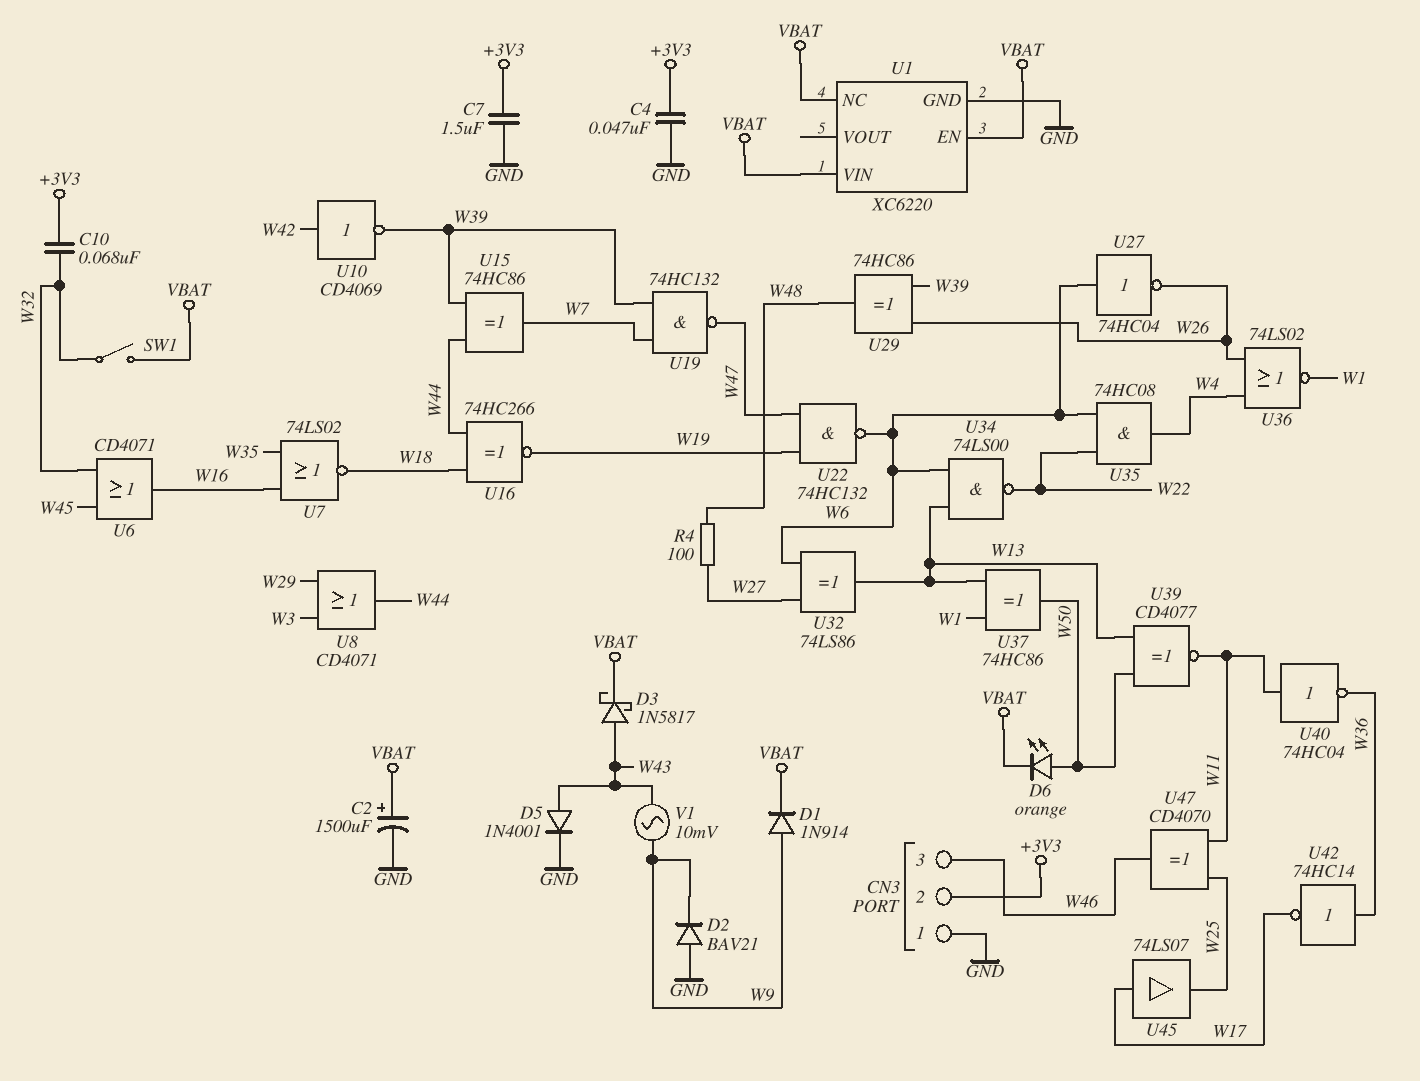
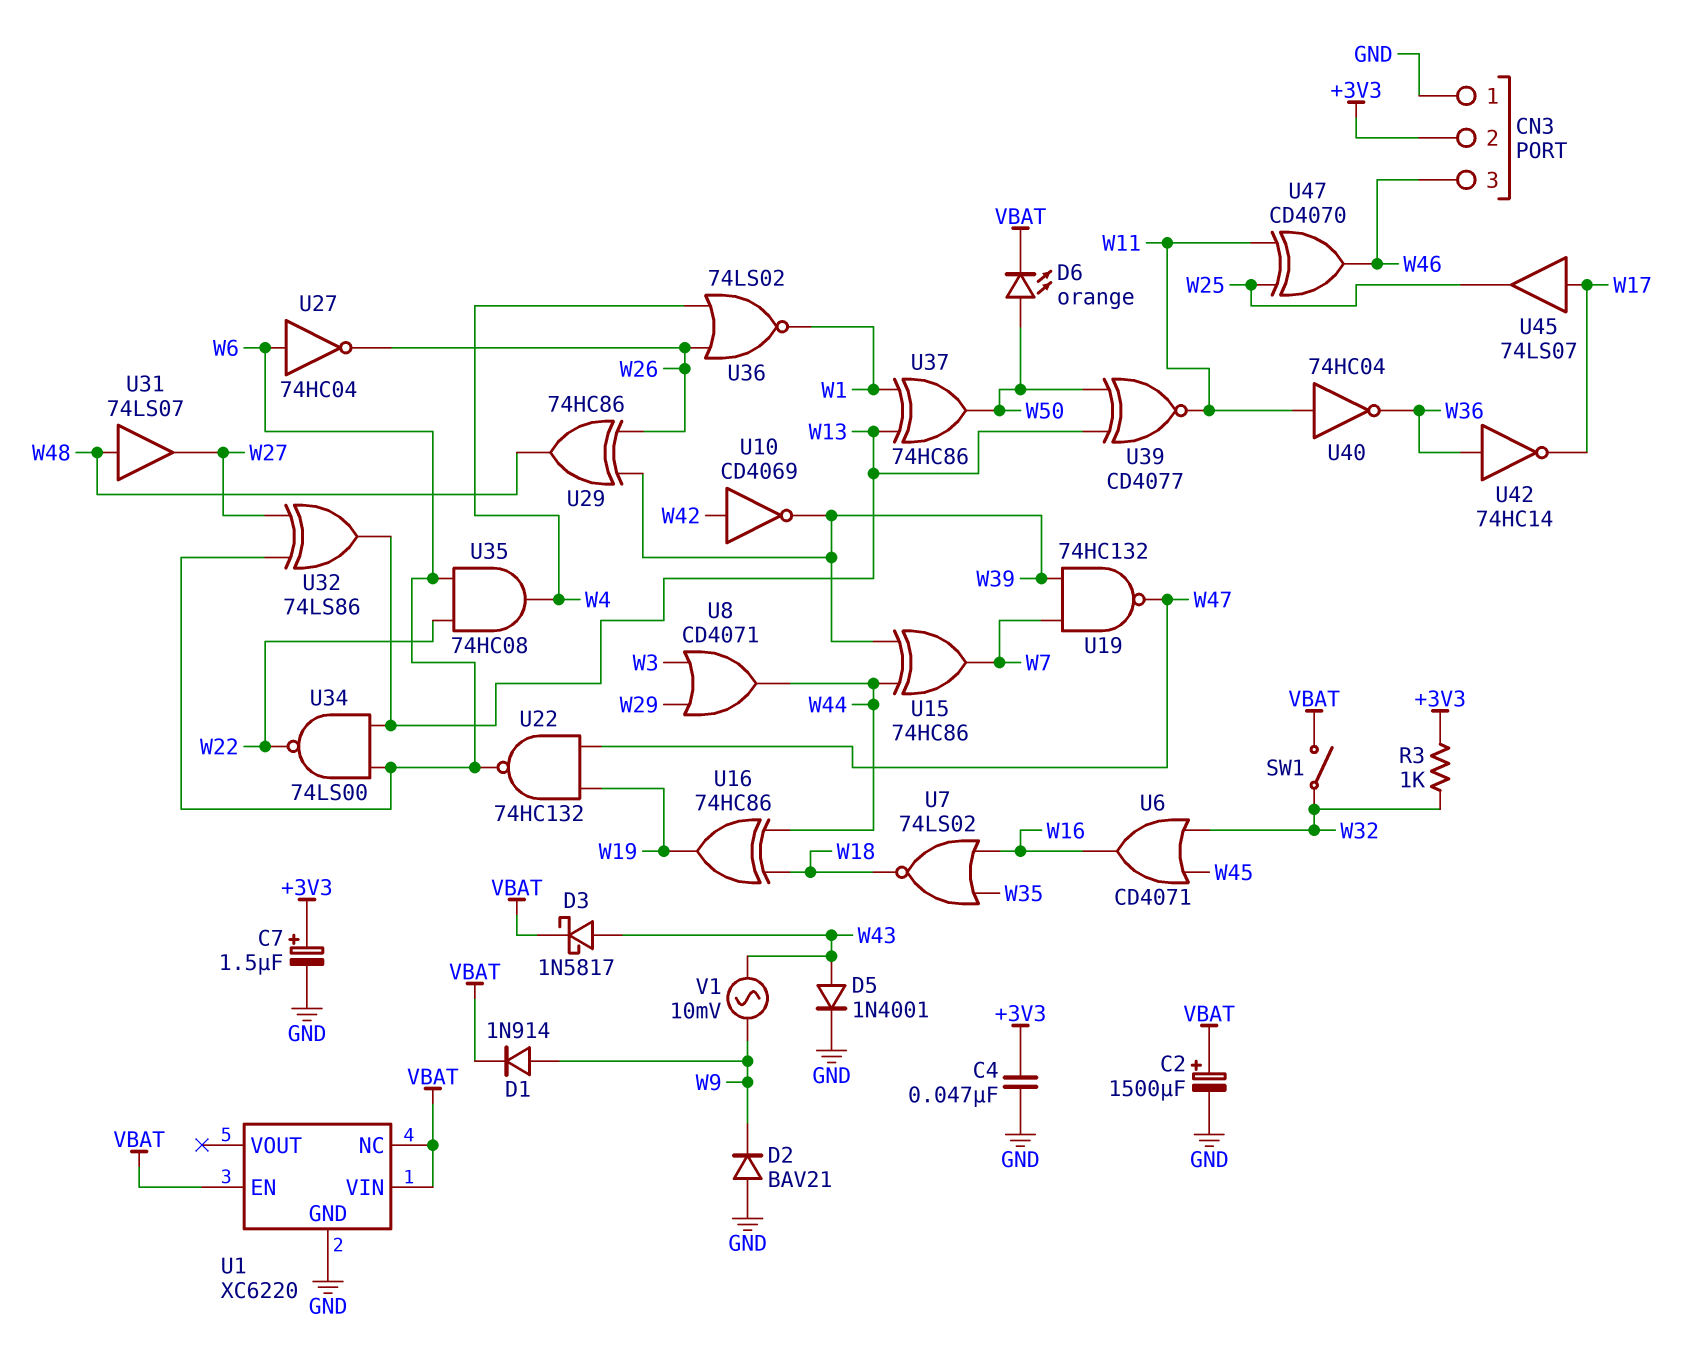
C7: 1.5uF (+3V3, GND) -> 1.5uF (plus +3V3, minus GND)
C10: 68nF (+3V3, W32) -> none
R3: none -> 1k (+3V3, W32)
R4: 100 (W27, W48) -> none
U16: XNOR 74HC266 (in W18, in W44, out W19) -> XOR 74HC86 (in W18, in W44, out W19)
U31: none -> buffer 74LS07 (in W48, out W27)

